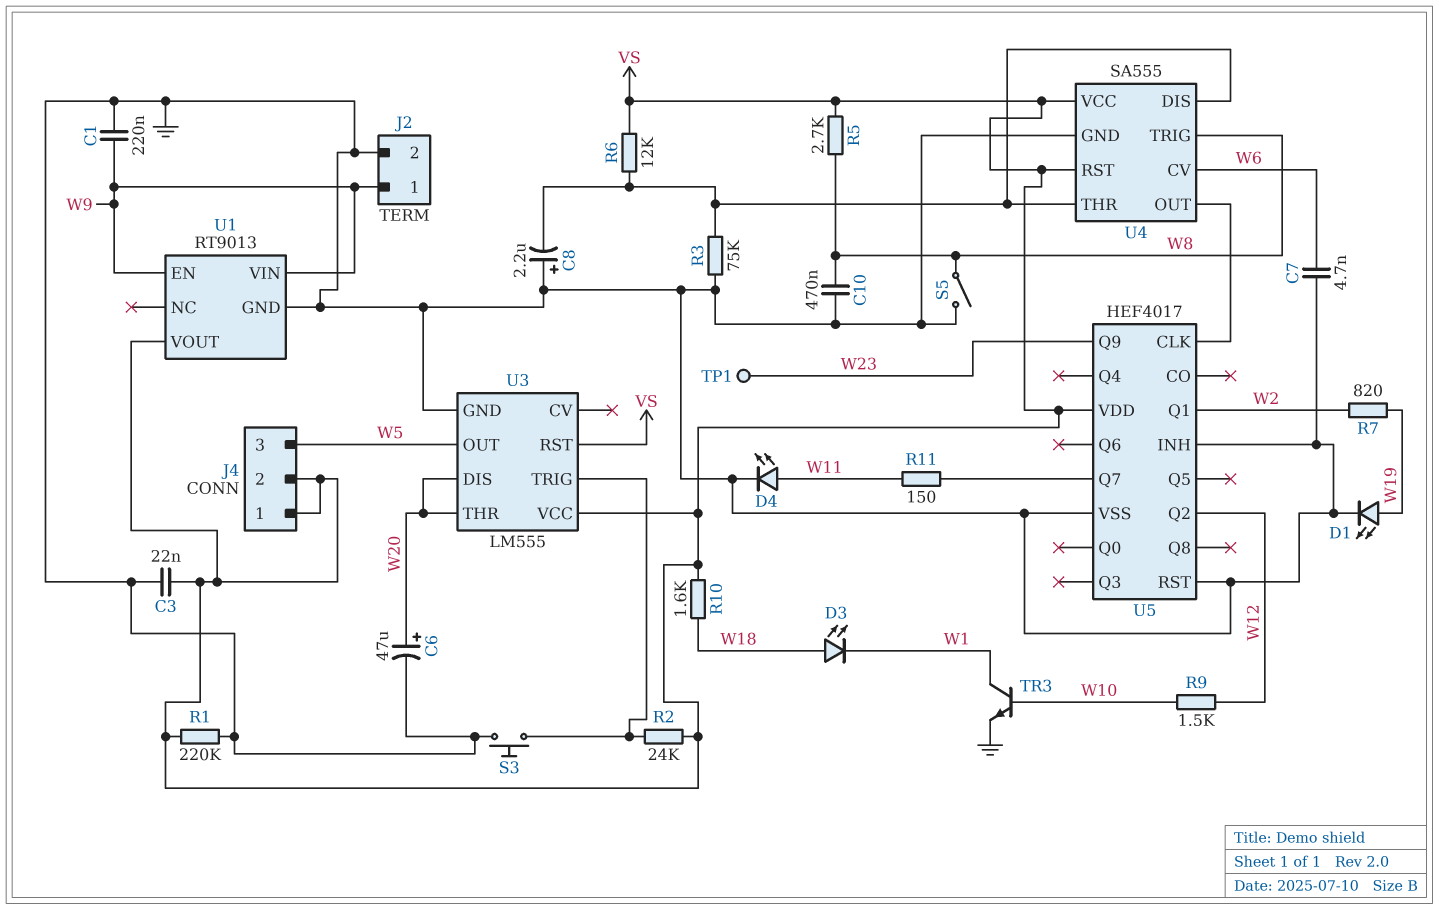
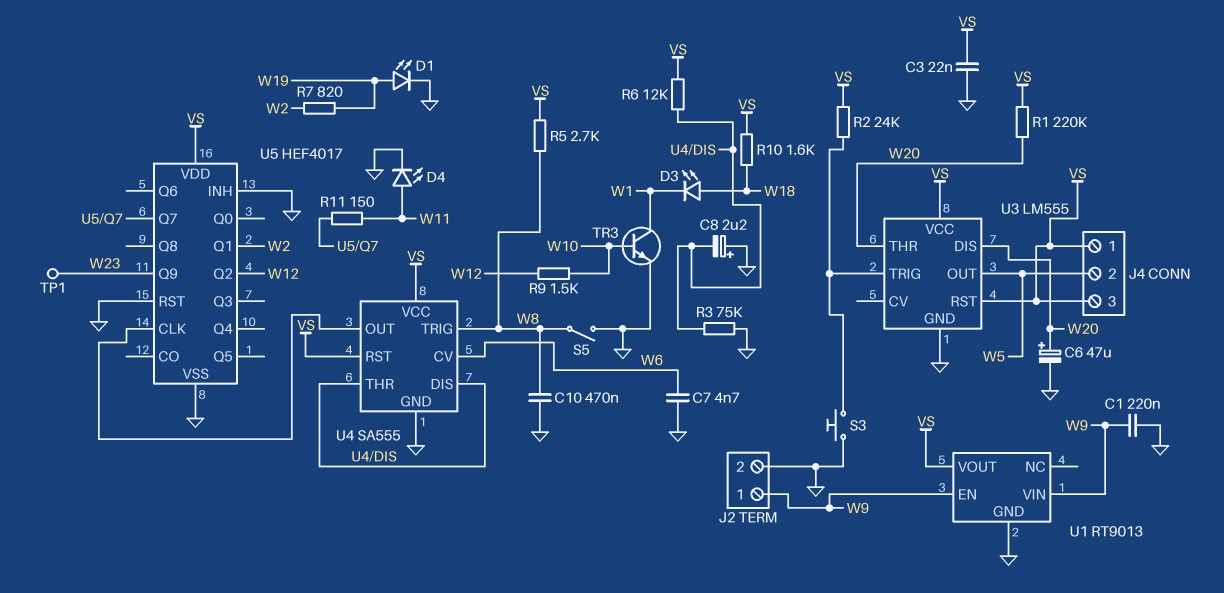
J4 pin 2: VS -> W5
J4 pin 3: W5 -> VS
R1: 220k (GND, VS) -> 220k (VS, W20)

